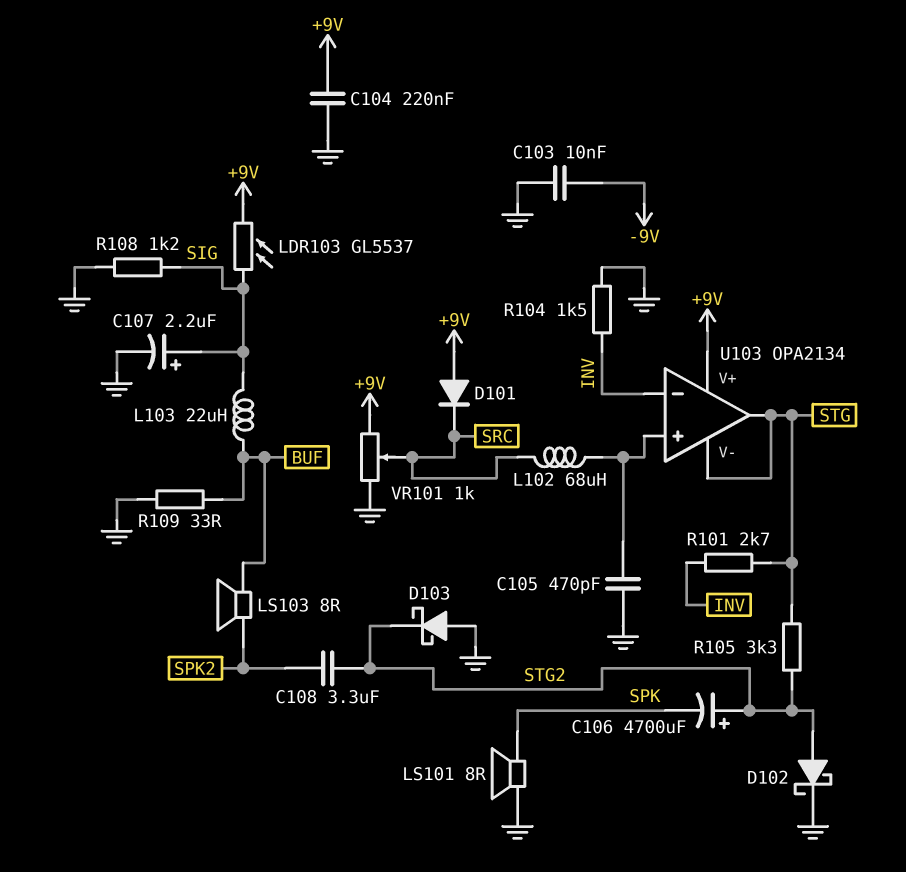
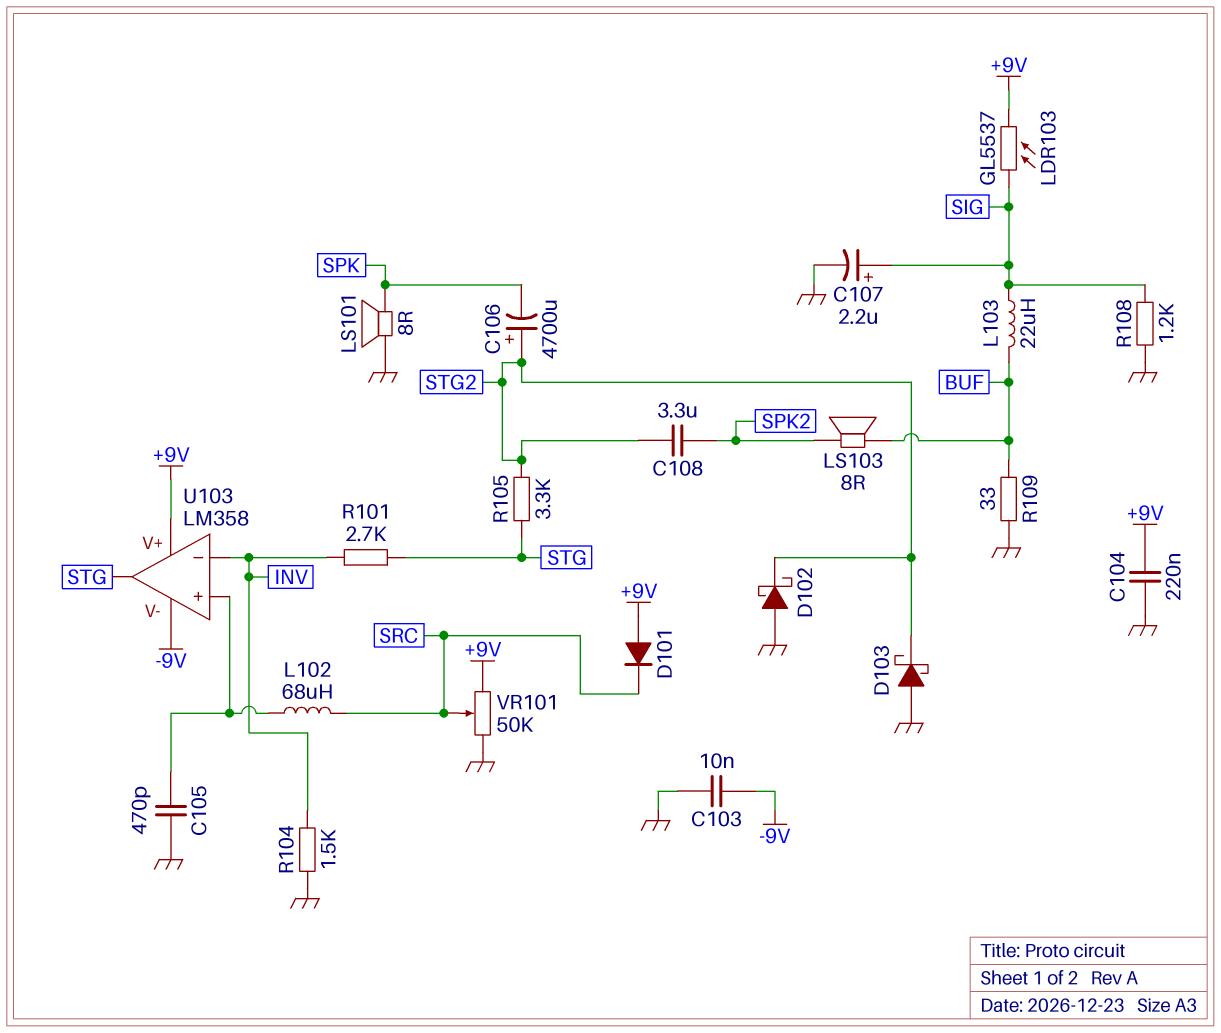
D102: schottky (A STG2, K GND) -> schottky (A GND, K STG2)
U103: OPA2134 -> LM358
U103 pin V-: STG -> -9V
VR101: 1k (+9V, GND, wiper SRC) -> 50k (+9V, GND, wiper SRC)

